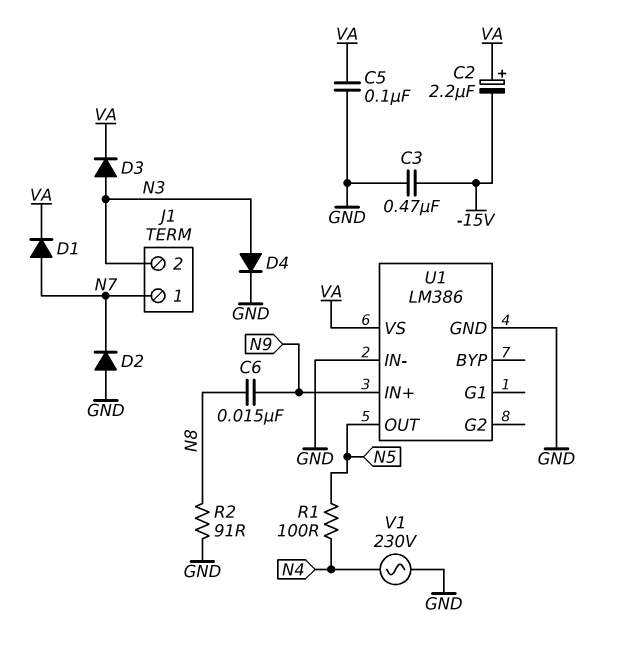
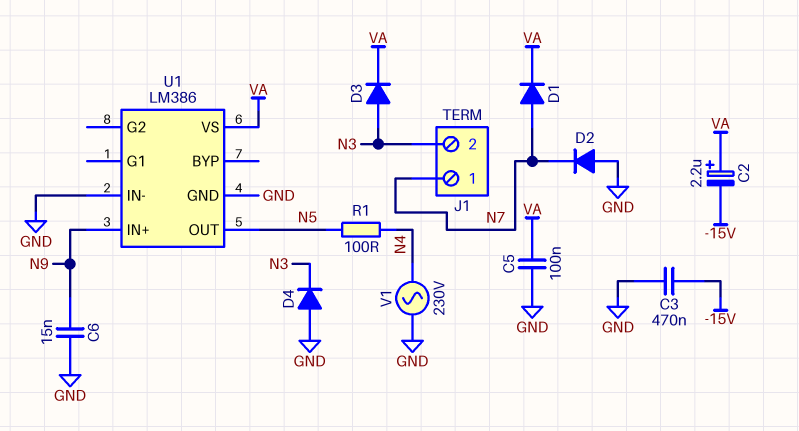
C6: 15nF (N8, N9) -> 15nF (GND, N9)
D4: diode (A N3, K GND) -> diode (A GND, K N3)
R2: 91 (GND, N8) -> none

